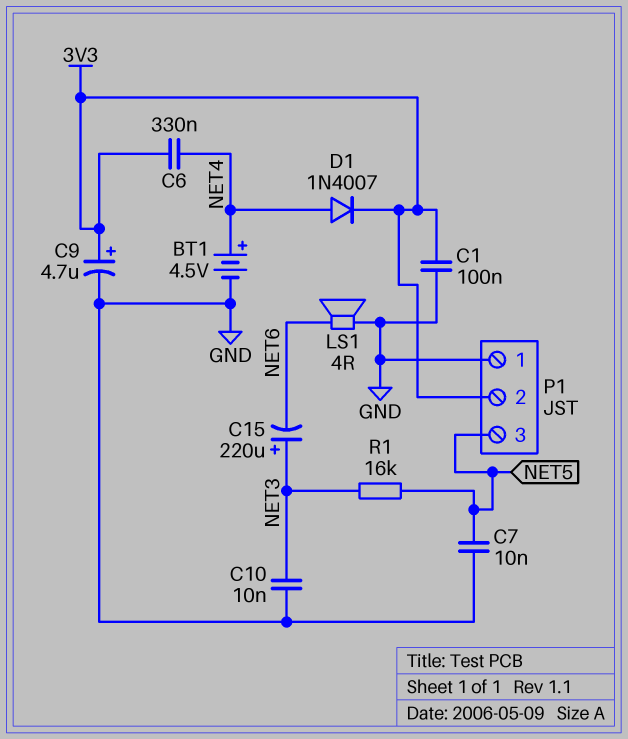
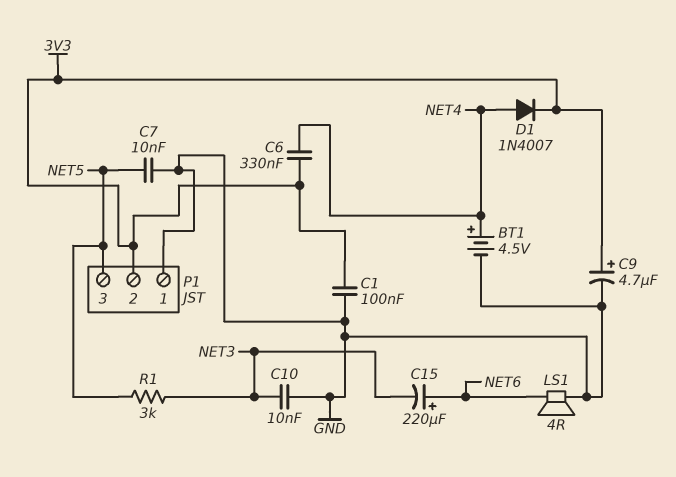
C15: 220uF (plus NET3, minus NET6) -> 220uF (plus NET6, minus NET3)
R1: 16k (NET3, NET5) -> 3k (NET3, NET5)

